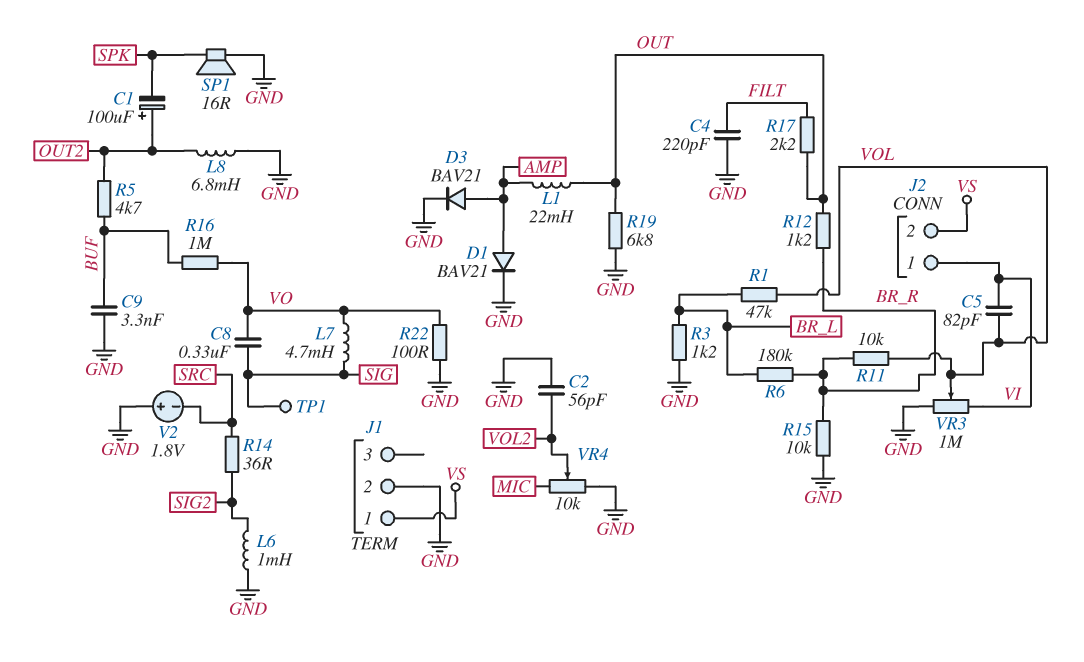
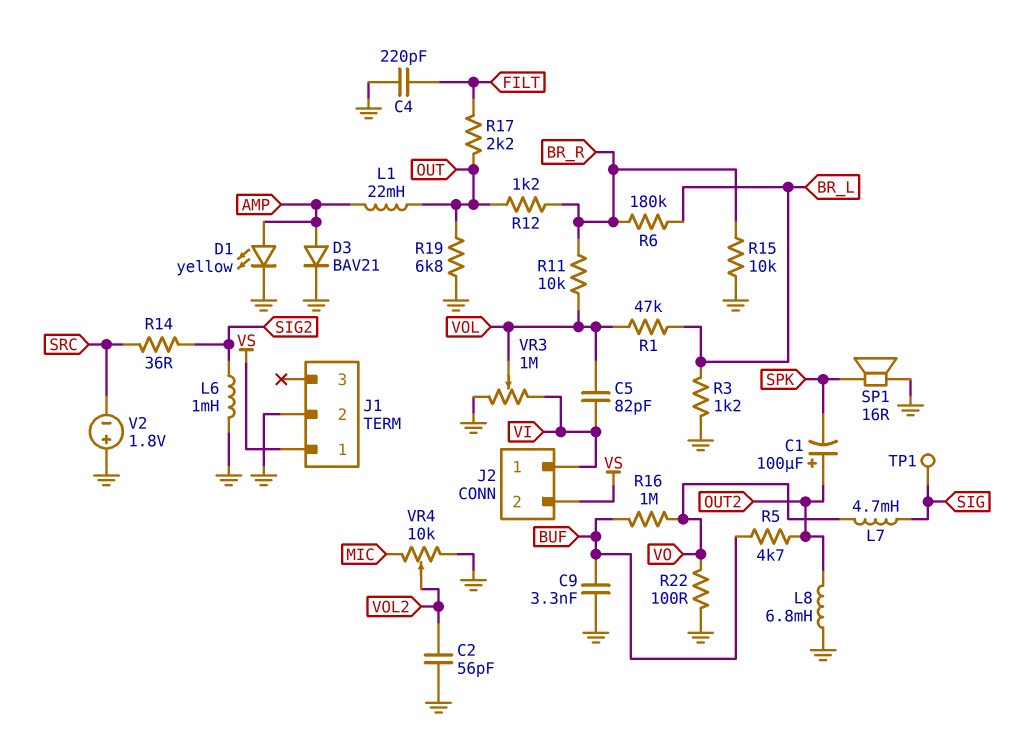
C8: 330nF (SIG, VO) -> none
D1: diode BAV21 (A AMP, K GND) -> LED yellow (A AMP, K GND)

